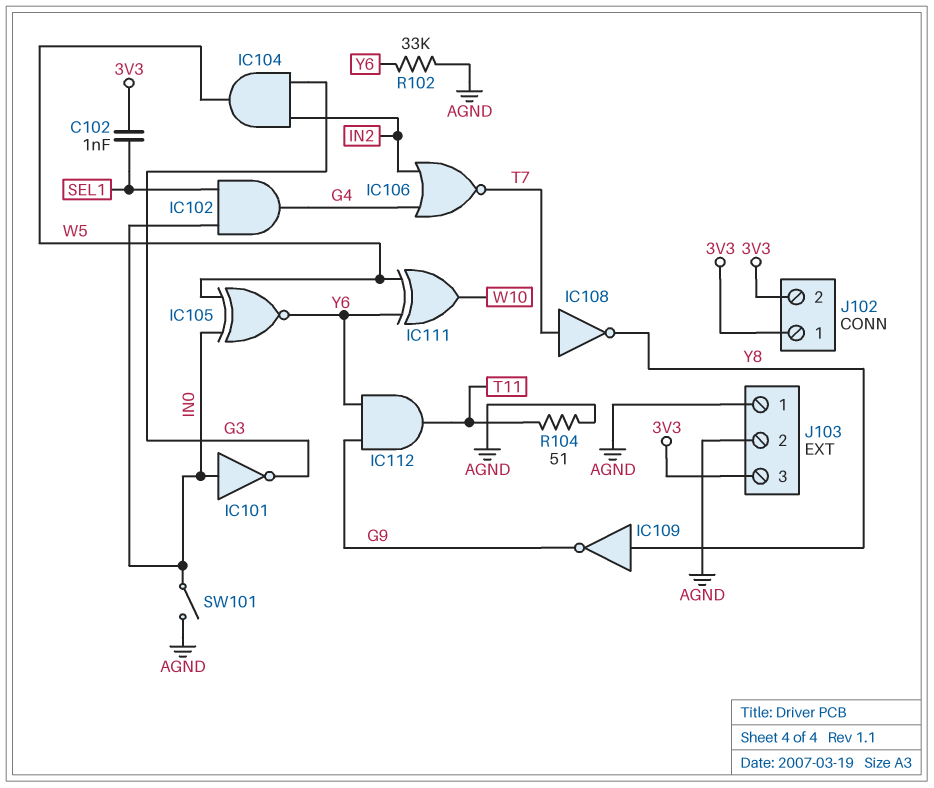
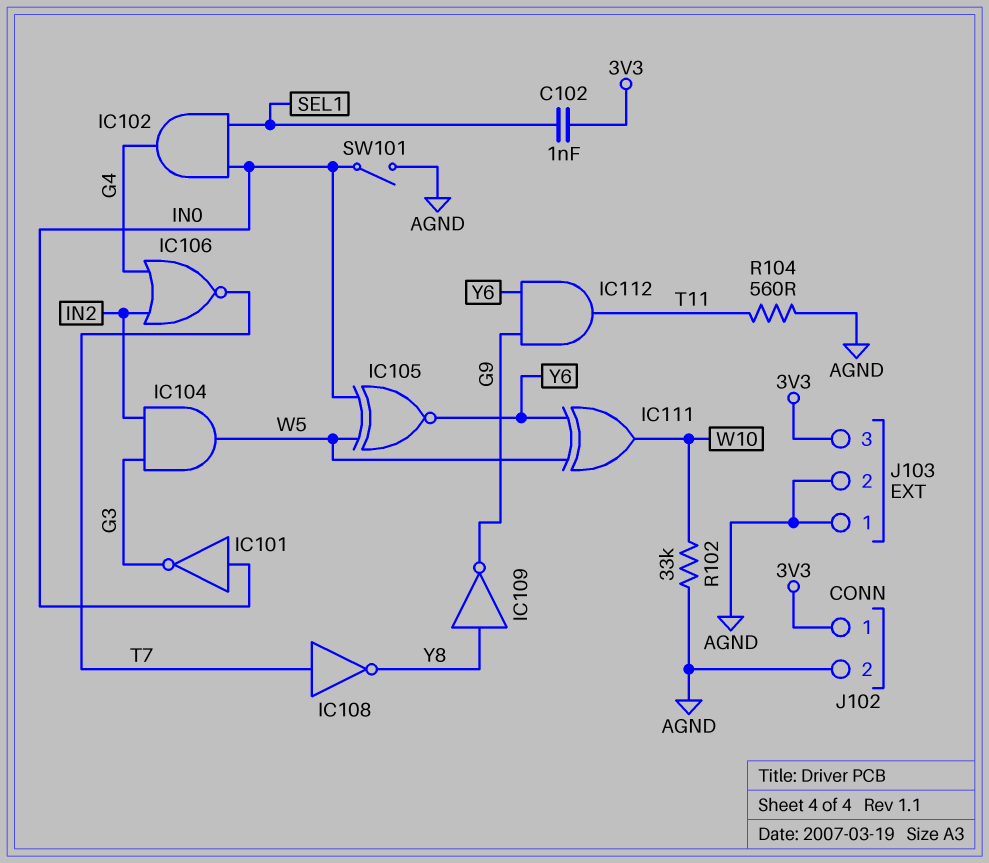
J102 pin 2: 3V3 -> AGND
R102: 33k (AGND, Y6) -> 33k (AGND, W10)
R104: 51 (AGND, T11) -> 560 (AGND, T11)

